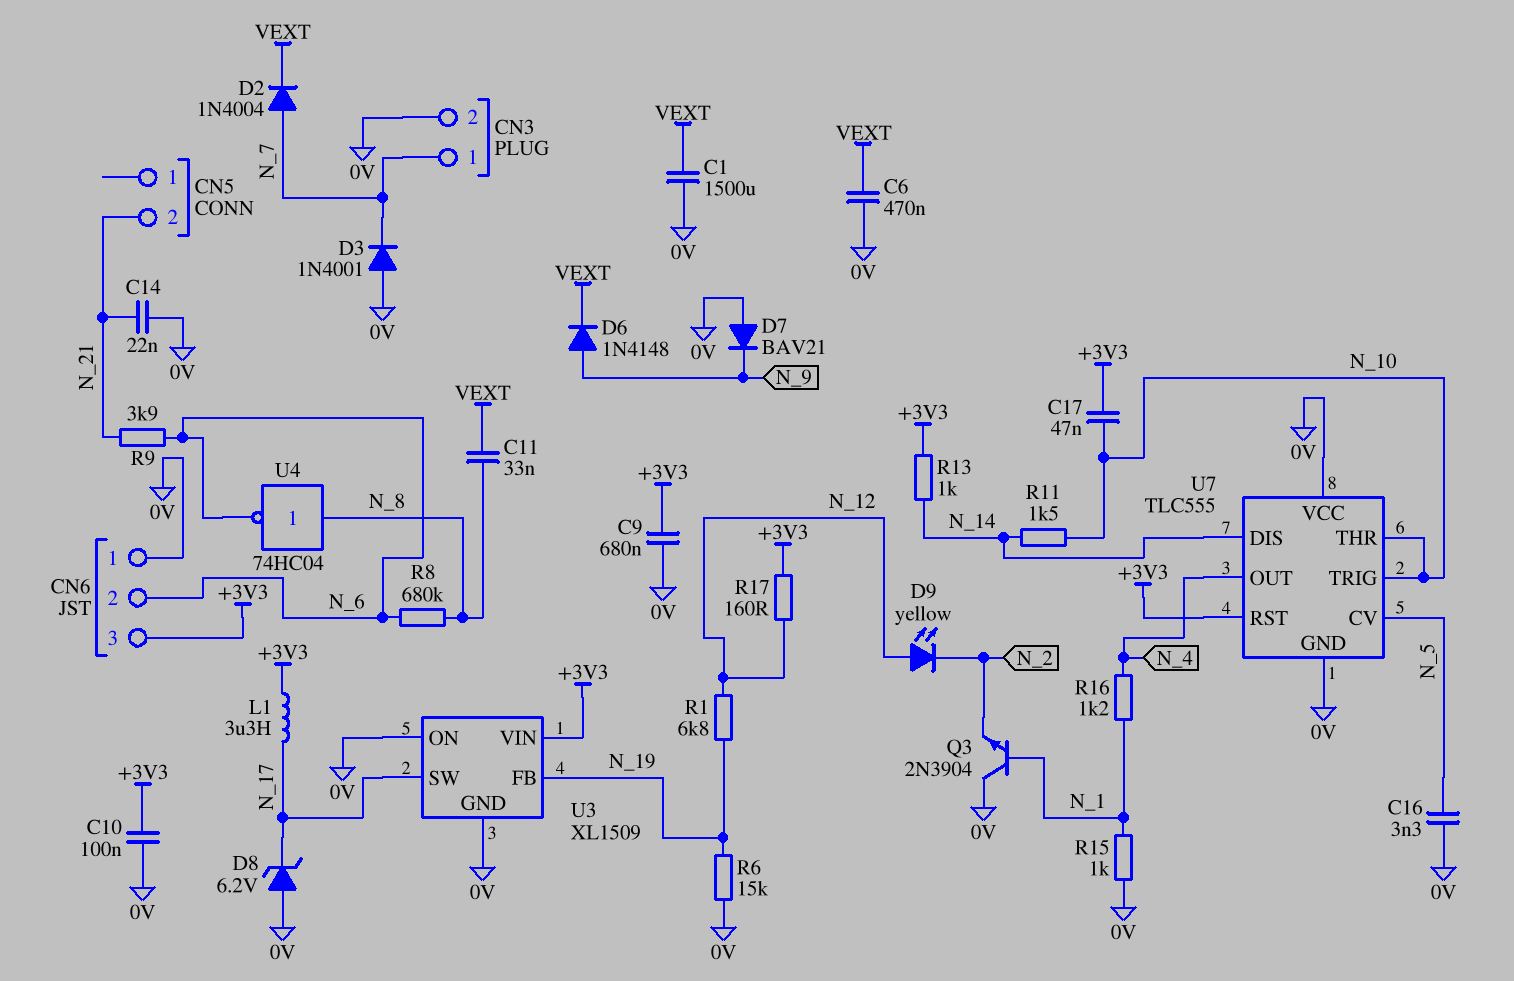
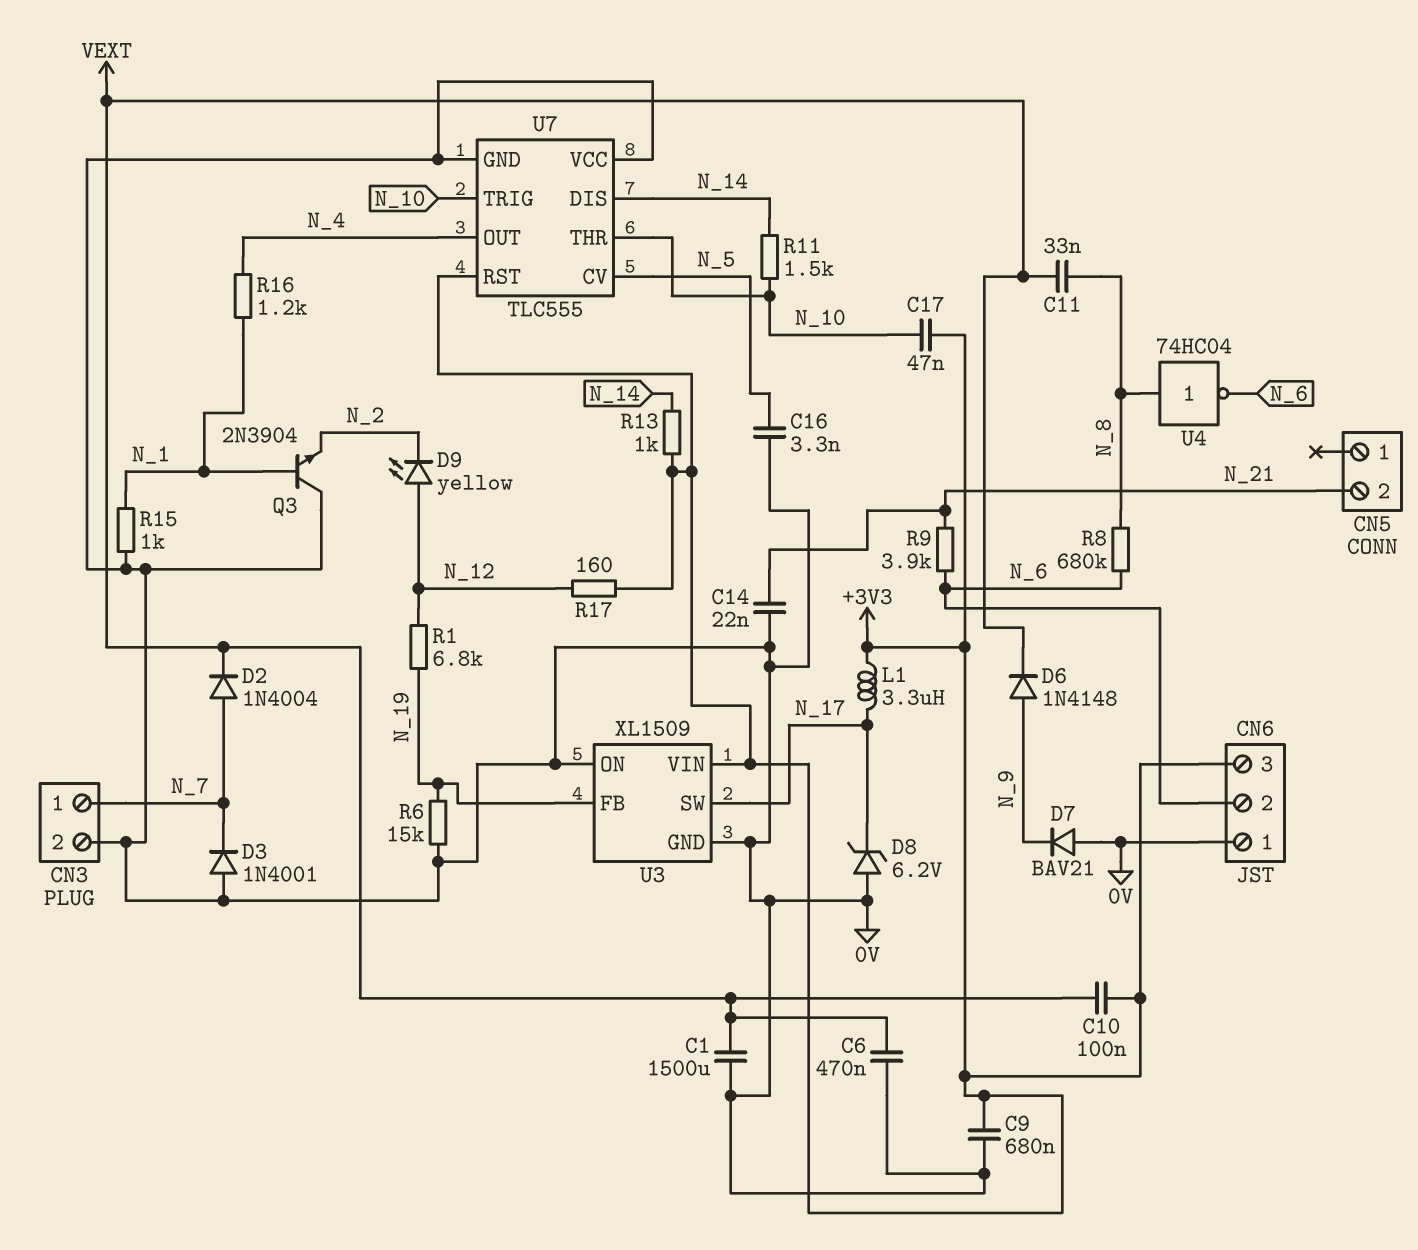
C10: 100nF (+3V3, 0V) -> 100nF (+3V3, VEXT)

